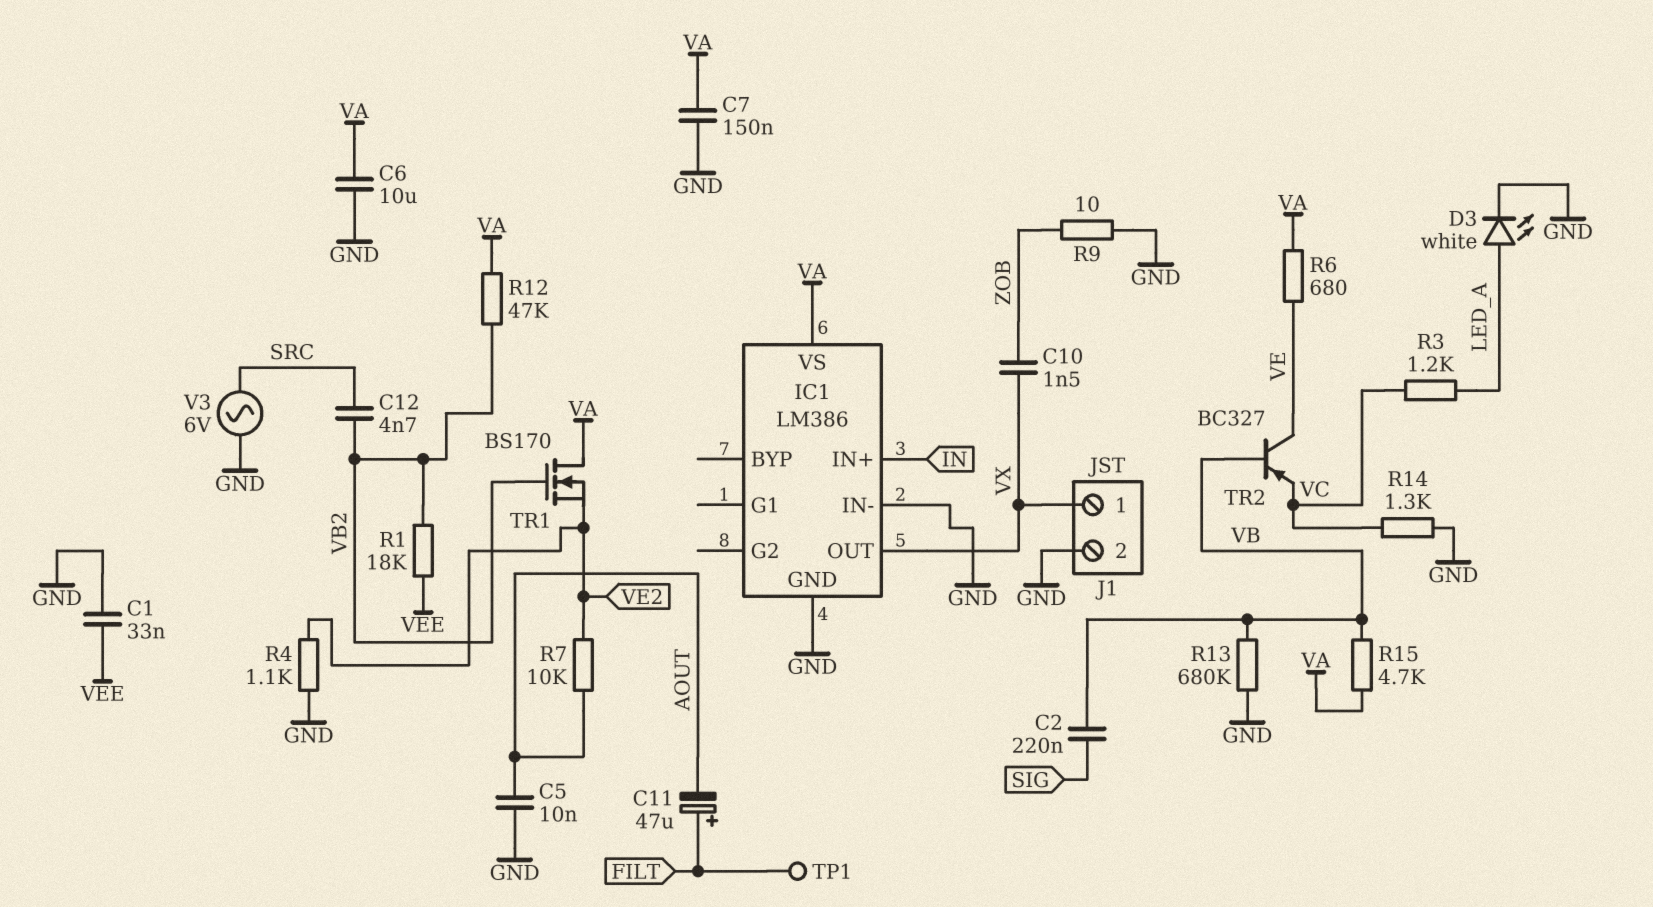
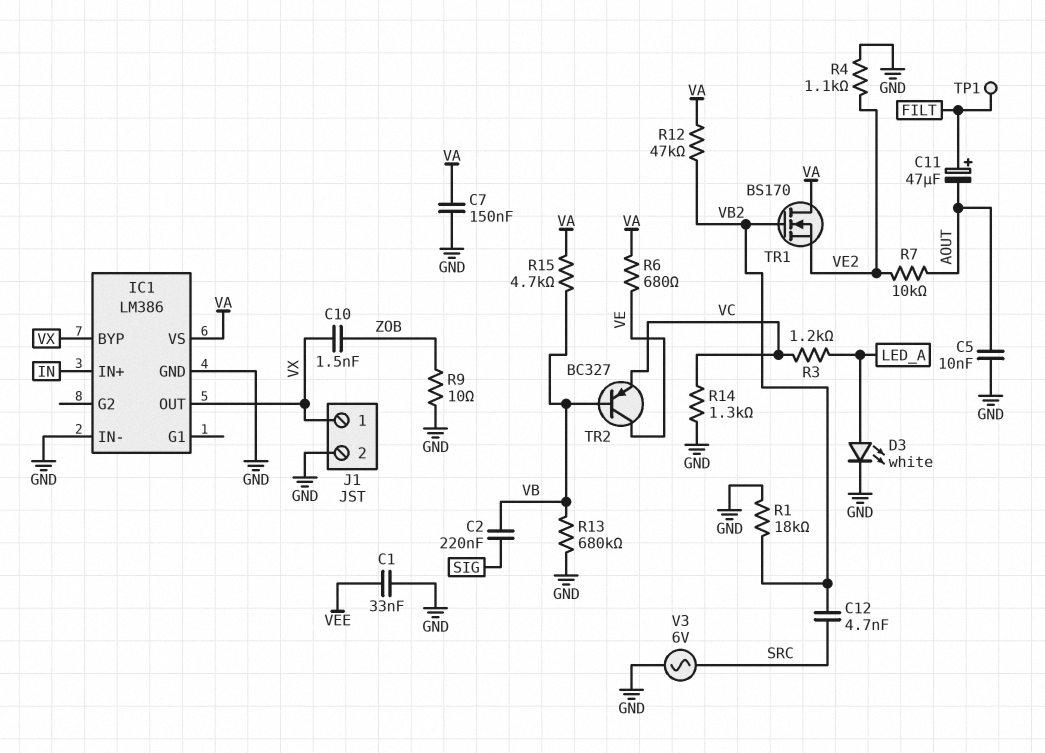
C6: 10uF (GND, VA) -> none
IC1 pin BYP: none -> VX
R1: 18k (VB2, VEE) -> 18k (GND, VB2)

